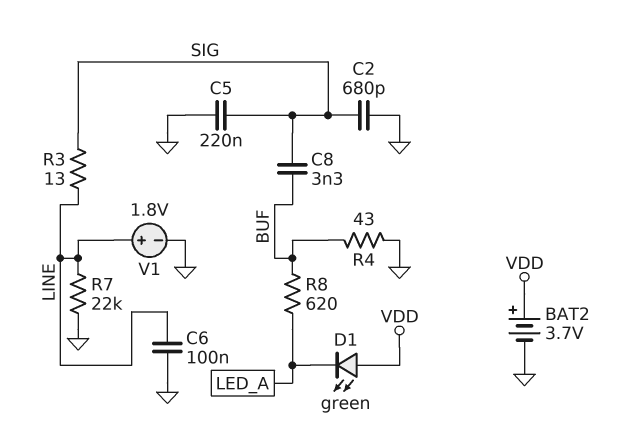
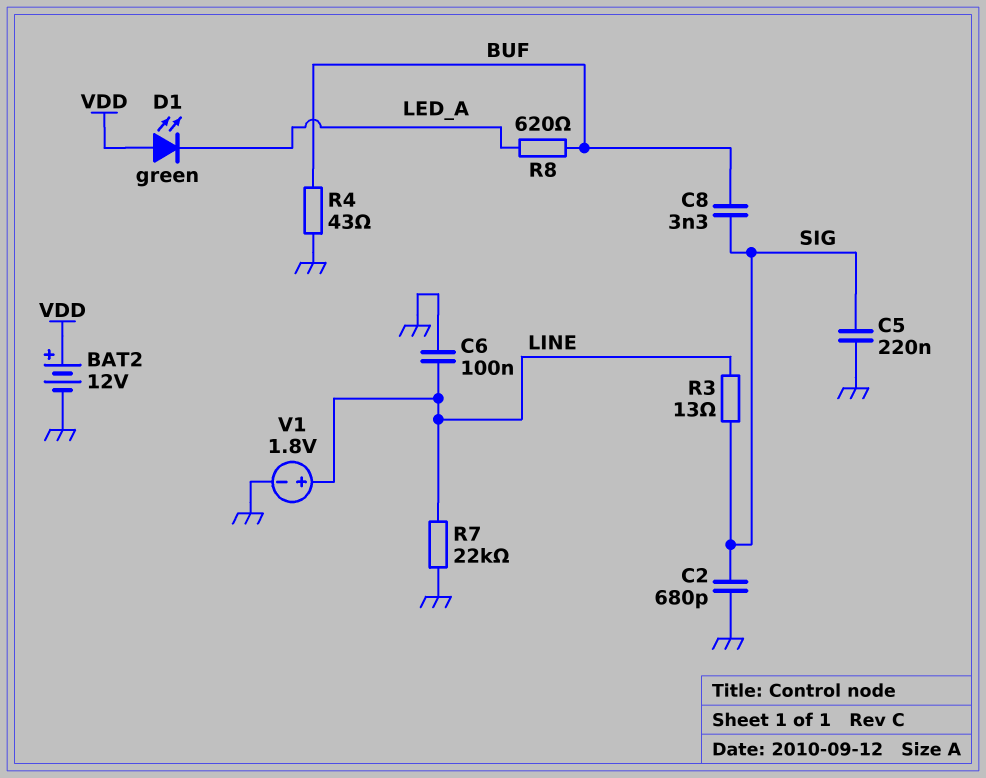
BAT2: 3.7V (plus VDD, minus GND) -> 12V (plus VDD, minus GND)

